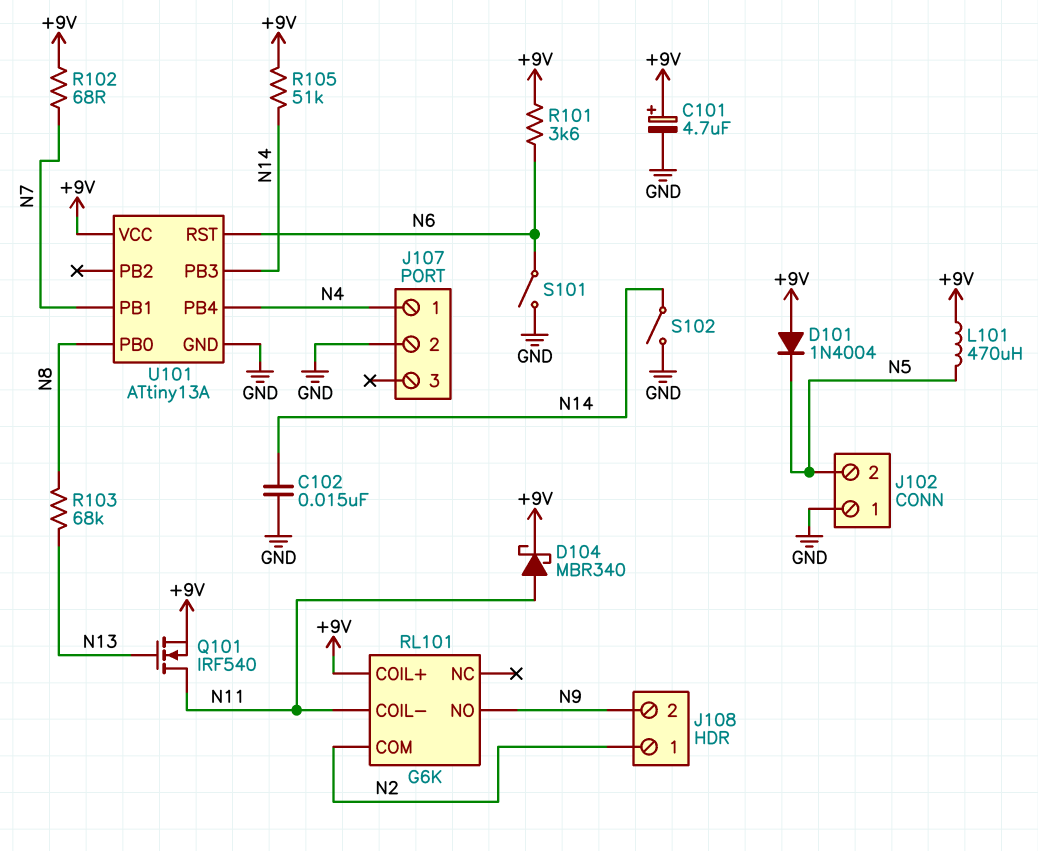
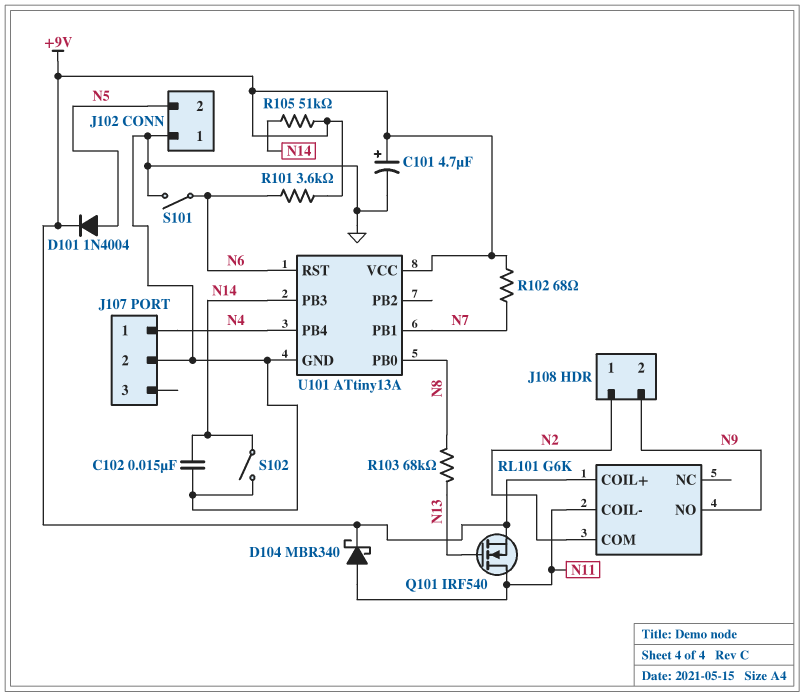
D101: diode 1N4004 (A +9V, K N5) -> diode 1N4004 (A N5, K +9V)
L101: 470uH (+9V, N5) -> none

